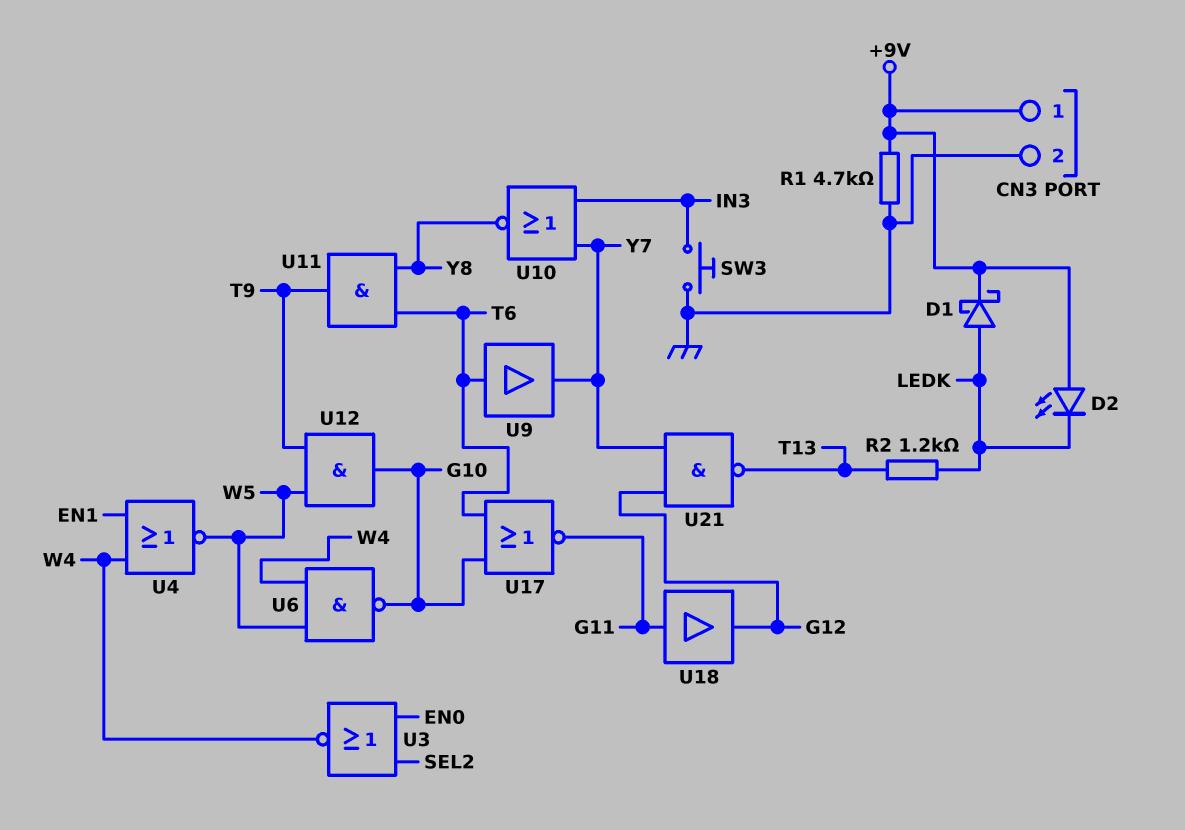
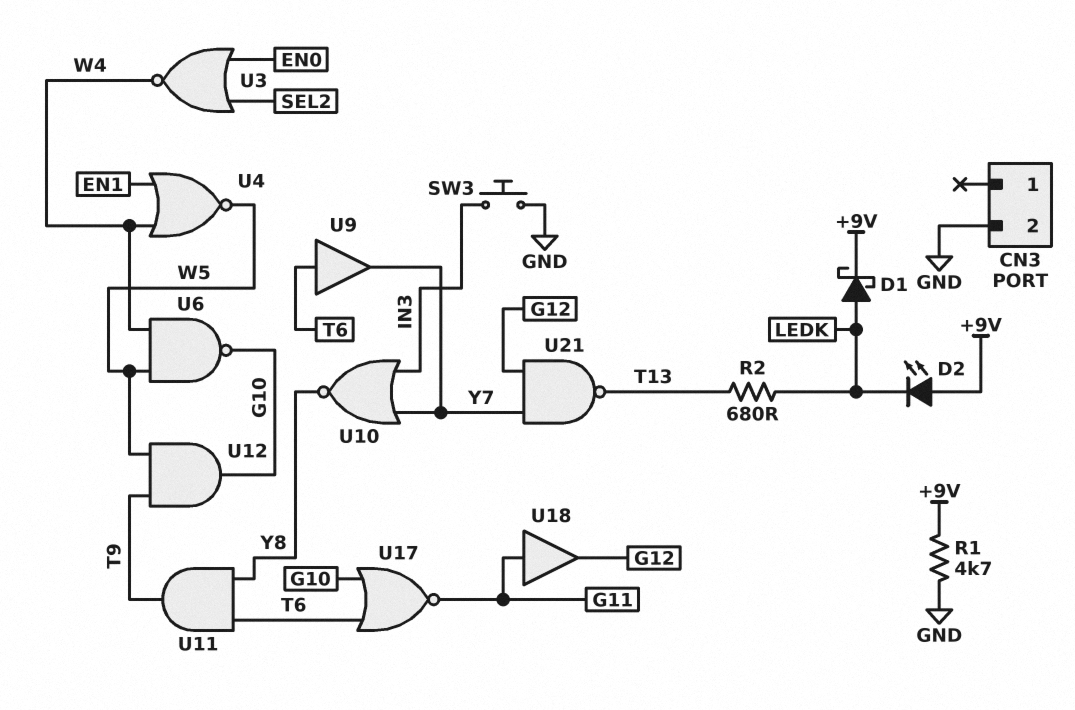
CN3 pin 1: +9V -> none
R2: 1.2k (LEDK, T13) -> 680 (LEDK, T13)

